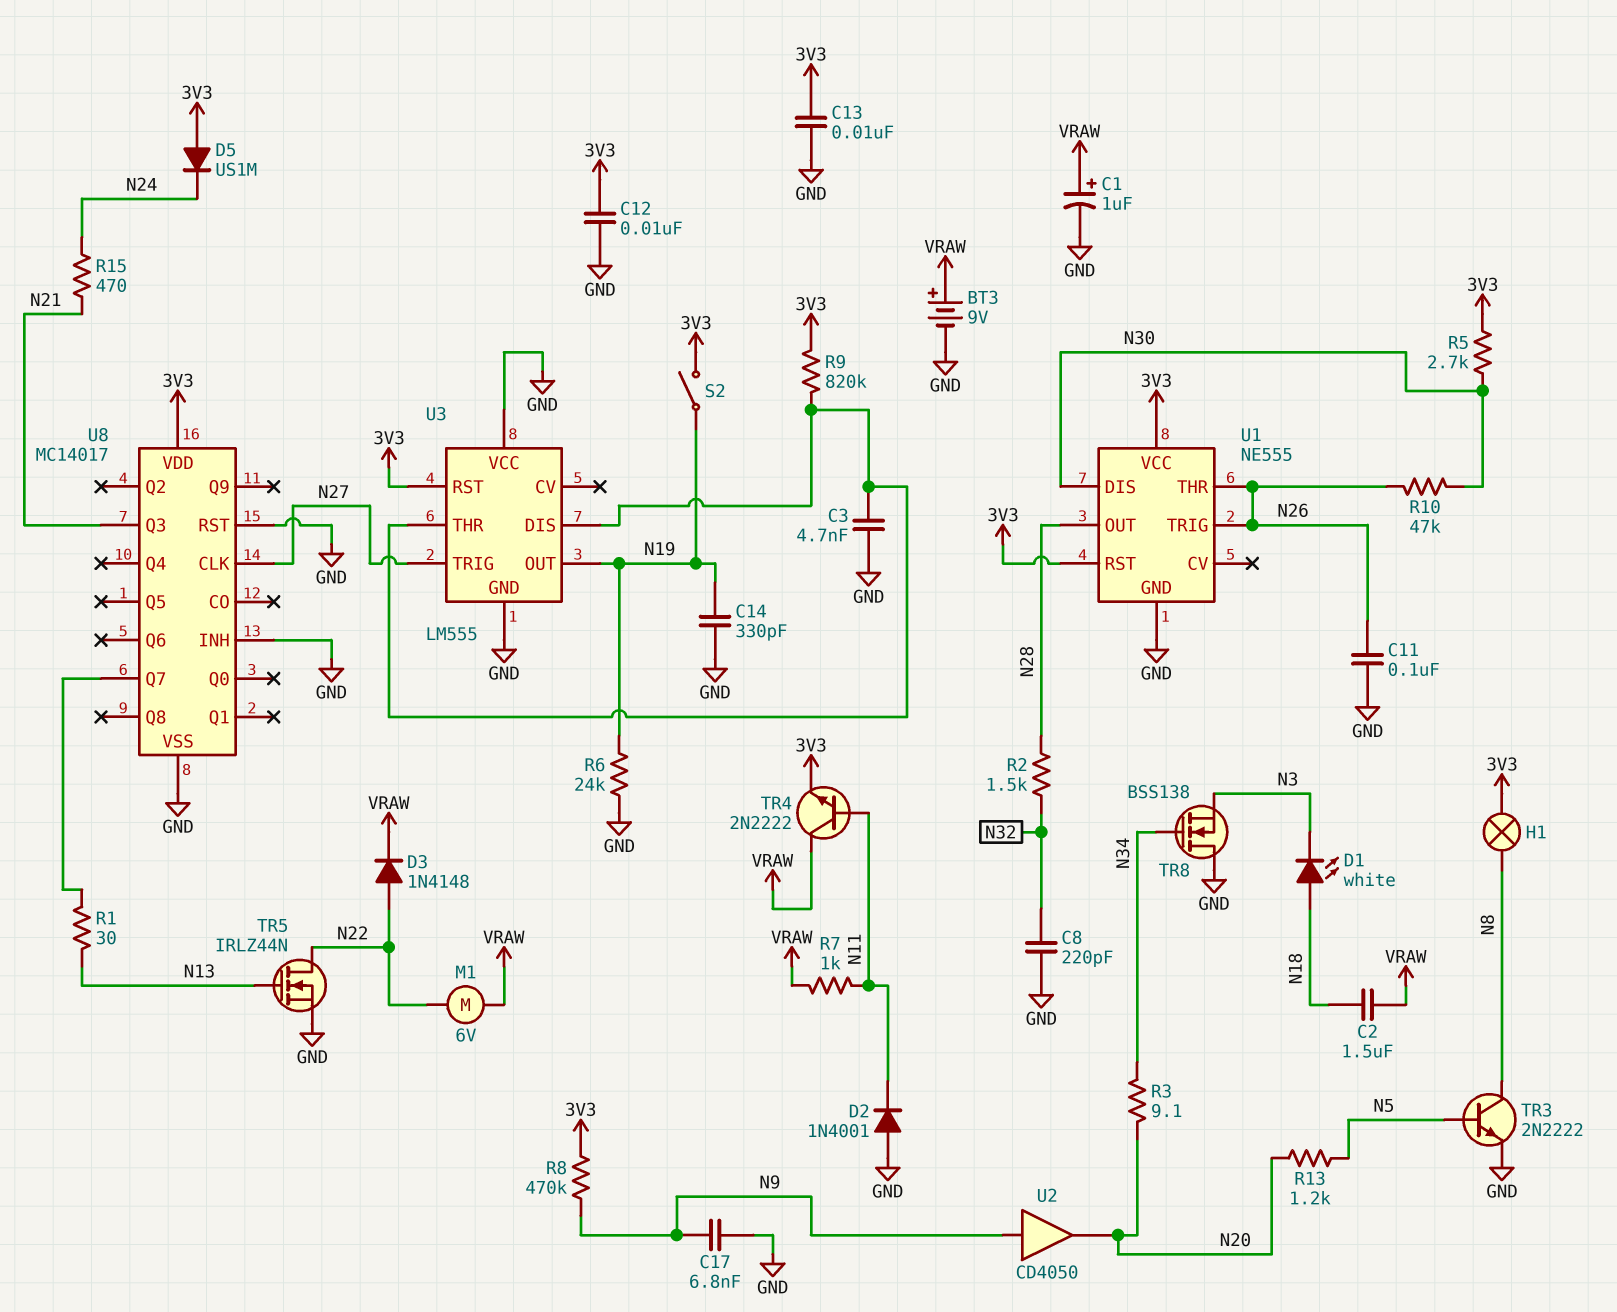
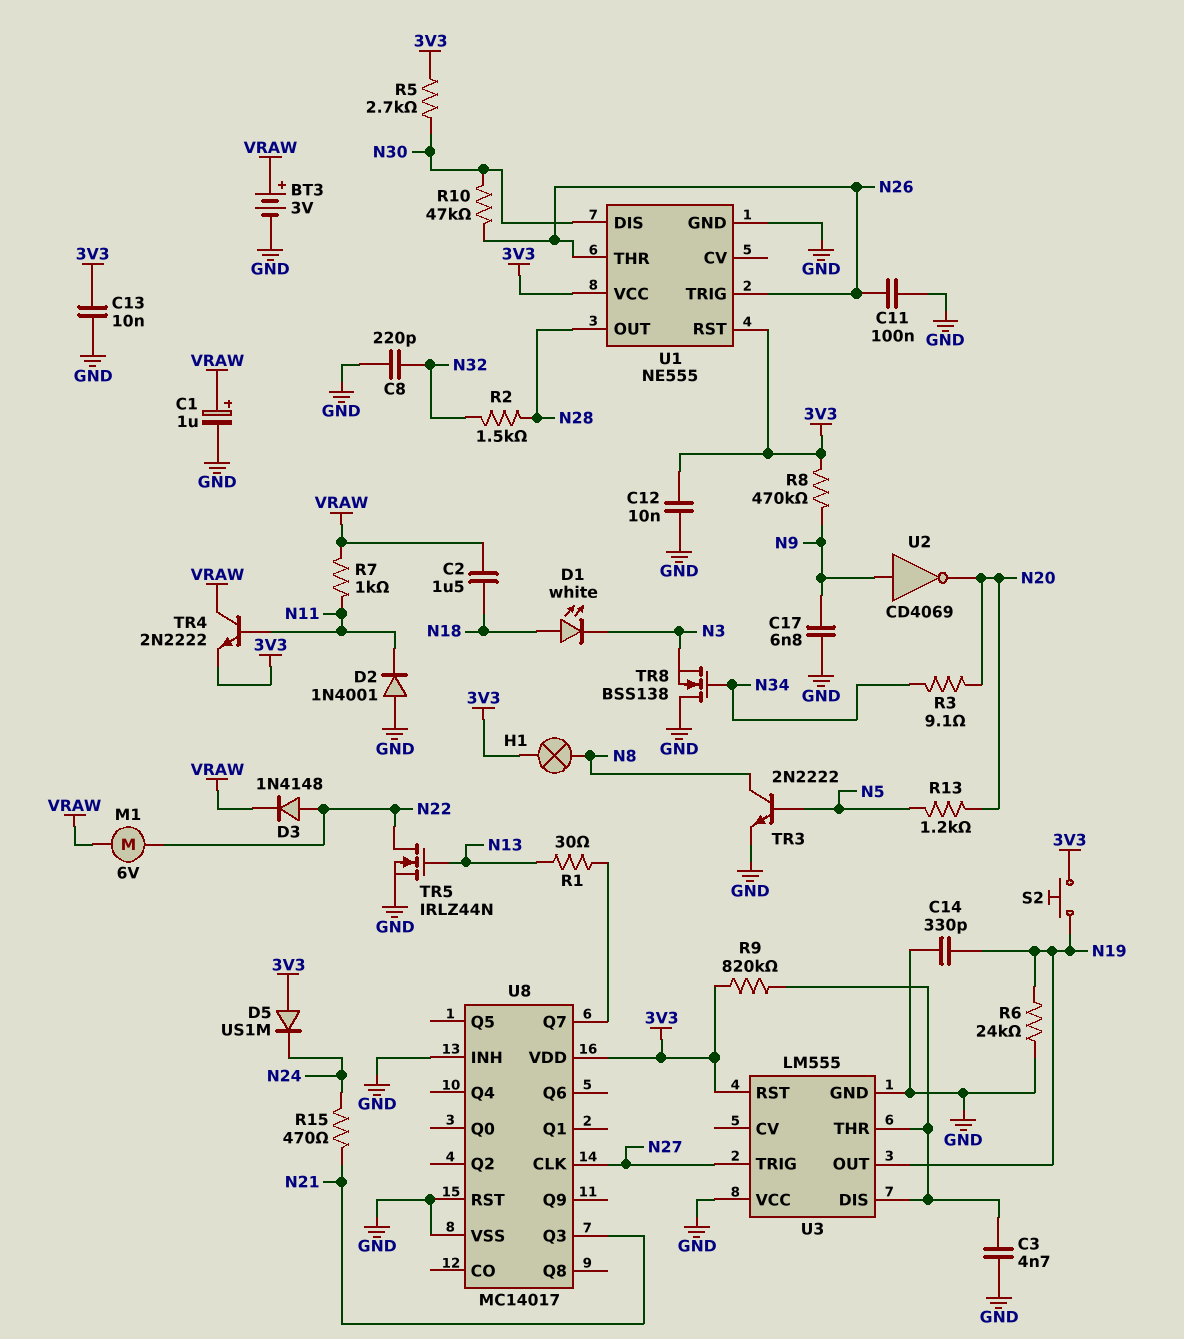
BT3: 9V (plus VRAW, minus GND) -> 3V (plus VRAW, minus GND)
S2: switch (3V3, N19) -> button (3V3, N19)
U2: buffer CD4050 (in N9, out N20) -> NOT CD4069 (in N9, out N20)

